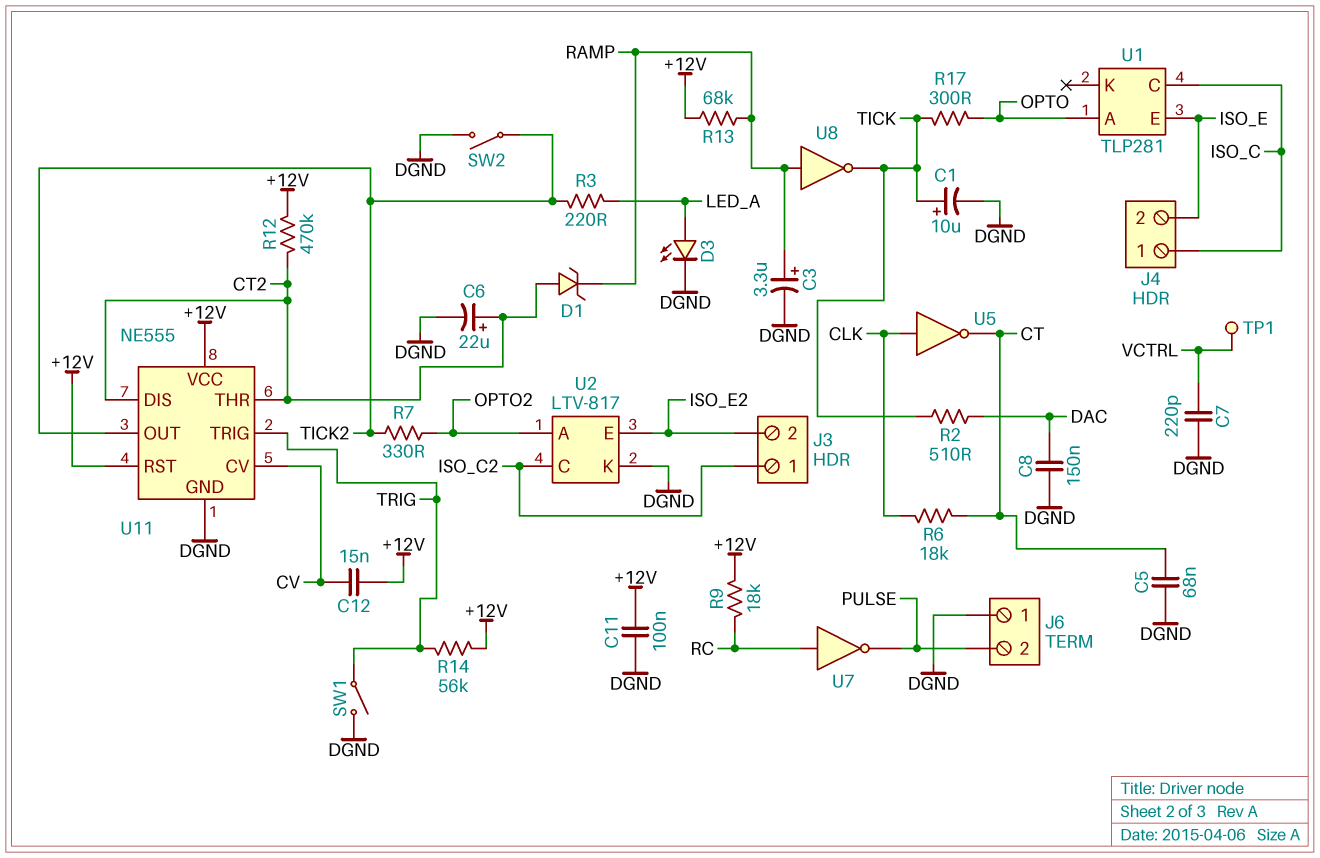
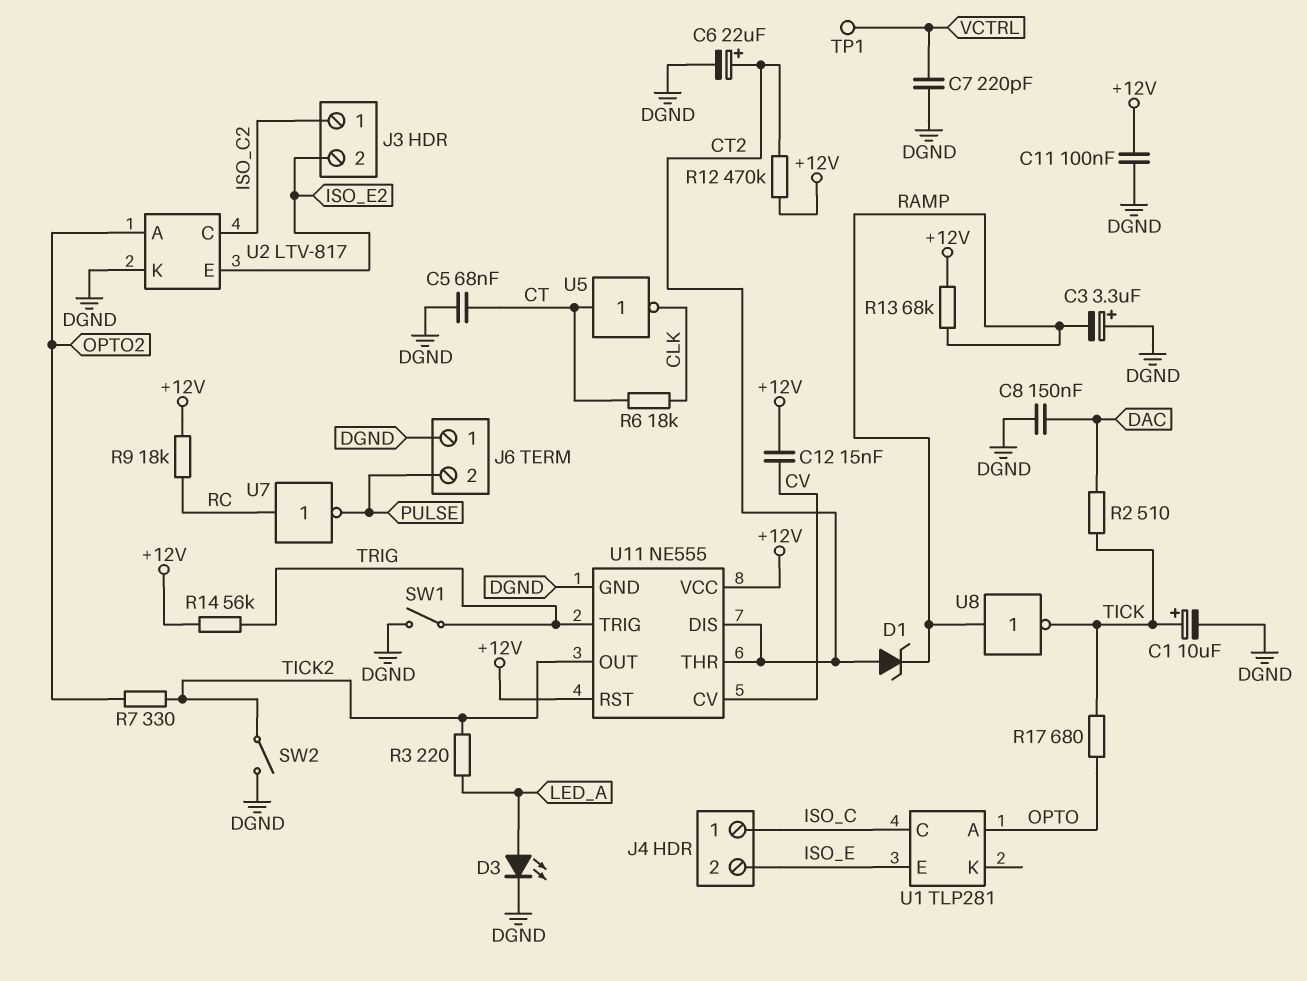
C3: 3.3uF (plus RAMP, minus DGND) -> 3.3uF (plus DGND, minus RAMP)
R17: 300 (OPTO, TICK) -> 680 (OPTO, TICK)
U5: NOT (in CLK, out CT) -> NOT (in CT, out CLK)

